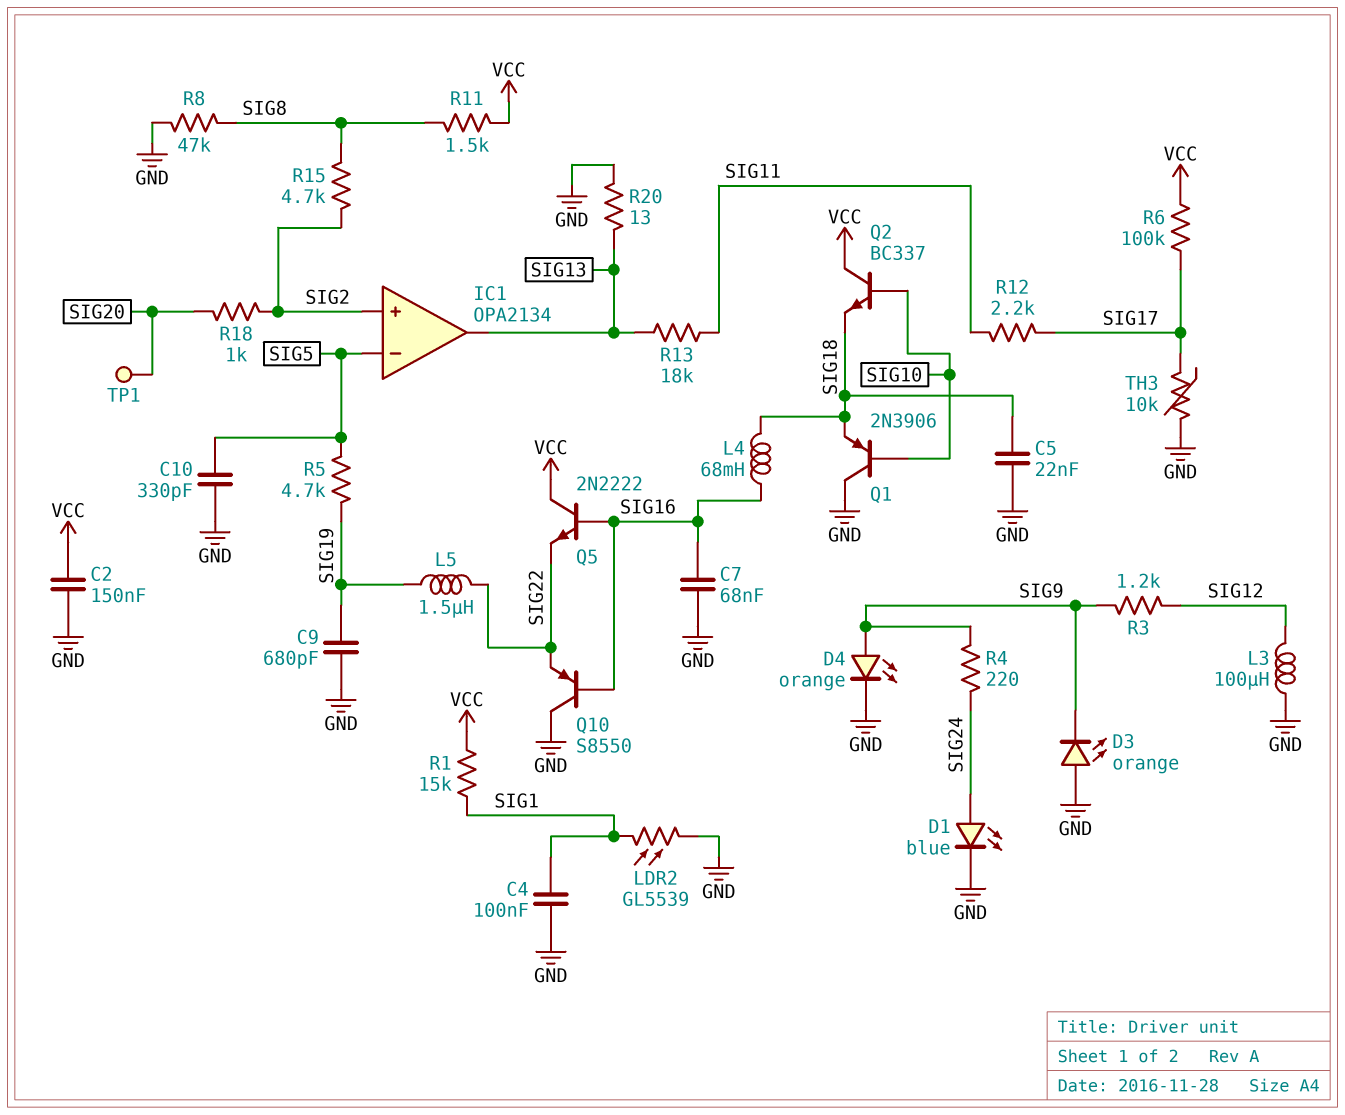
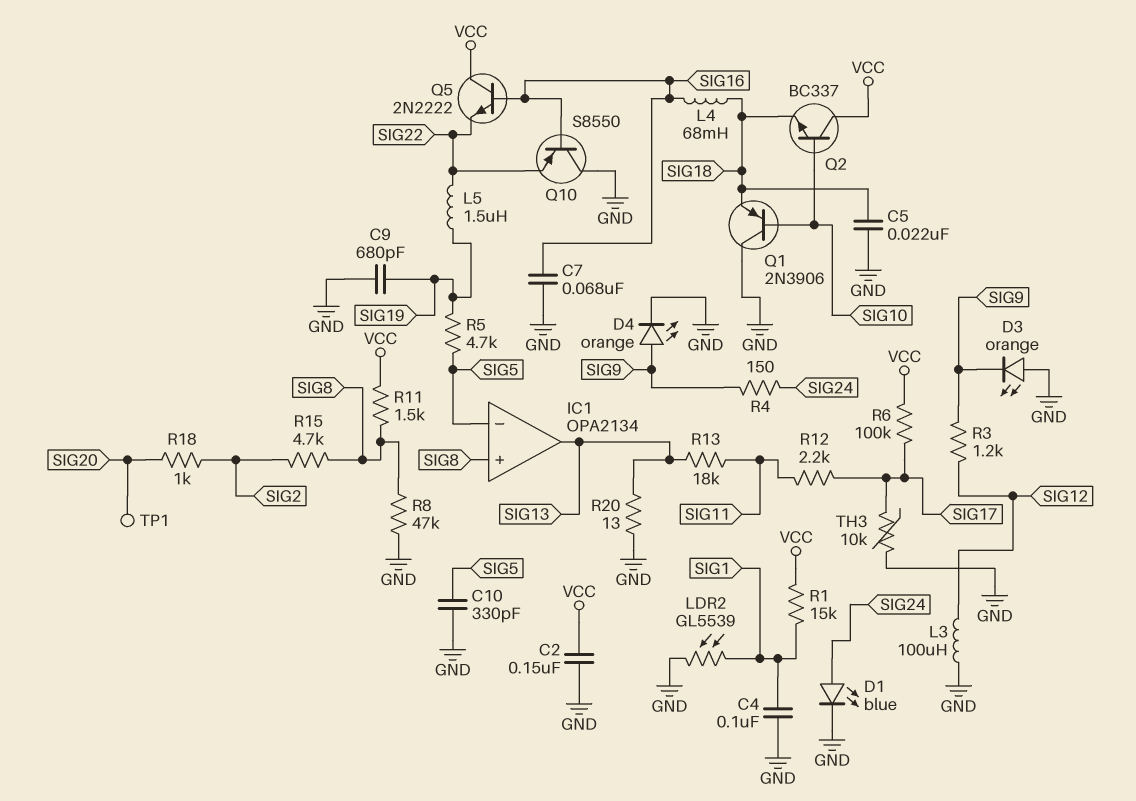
IC1 pin in+: SIG2 -> SIG8
R4: 220 (SIG9, SIG24) -> 150 (SIG9, SIG24)

